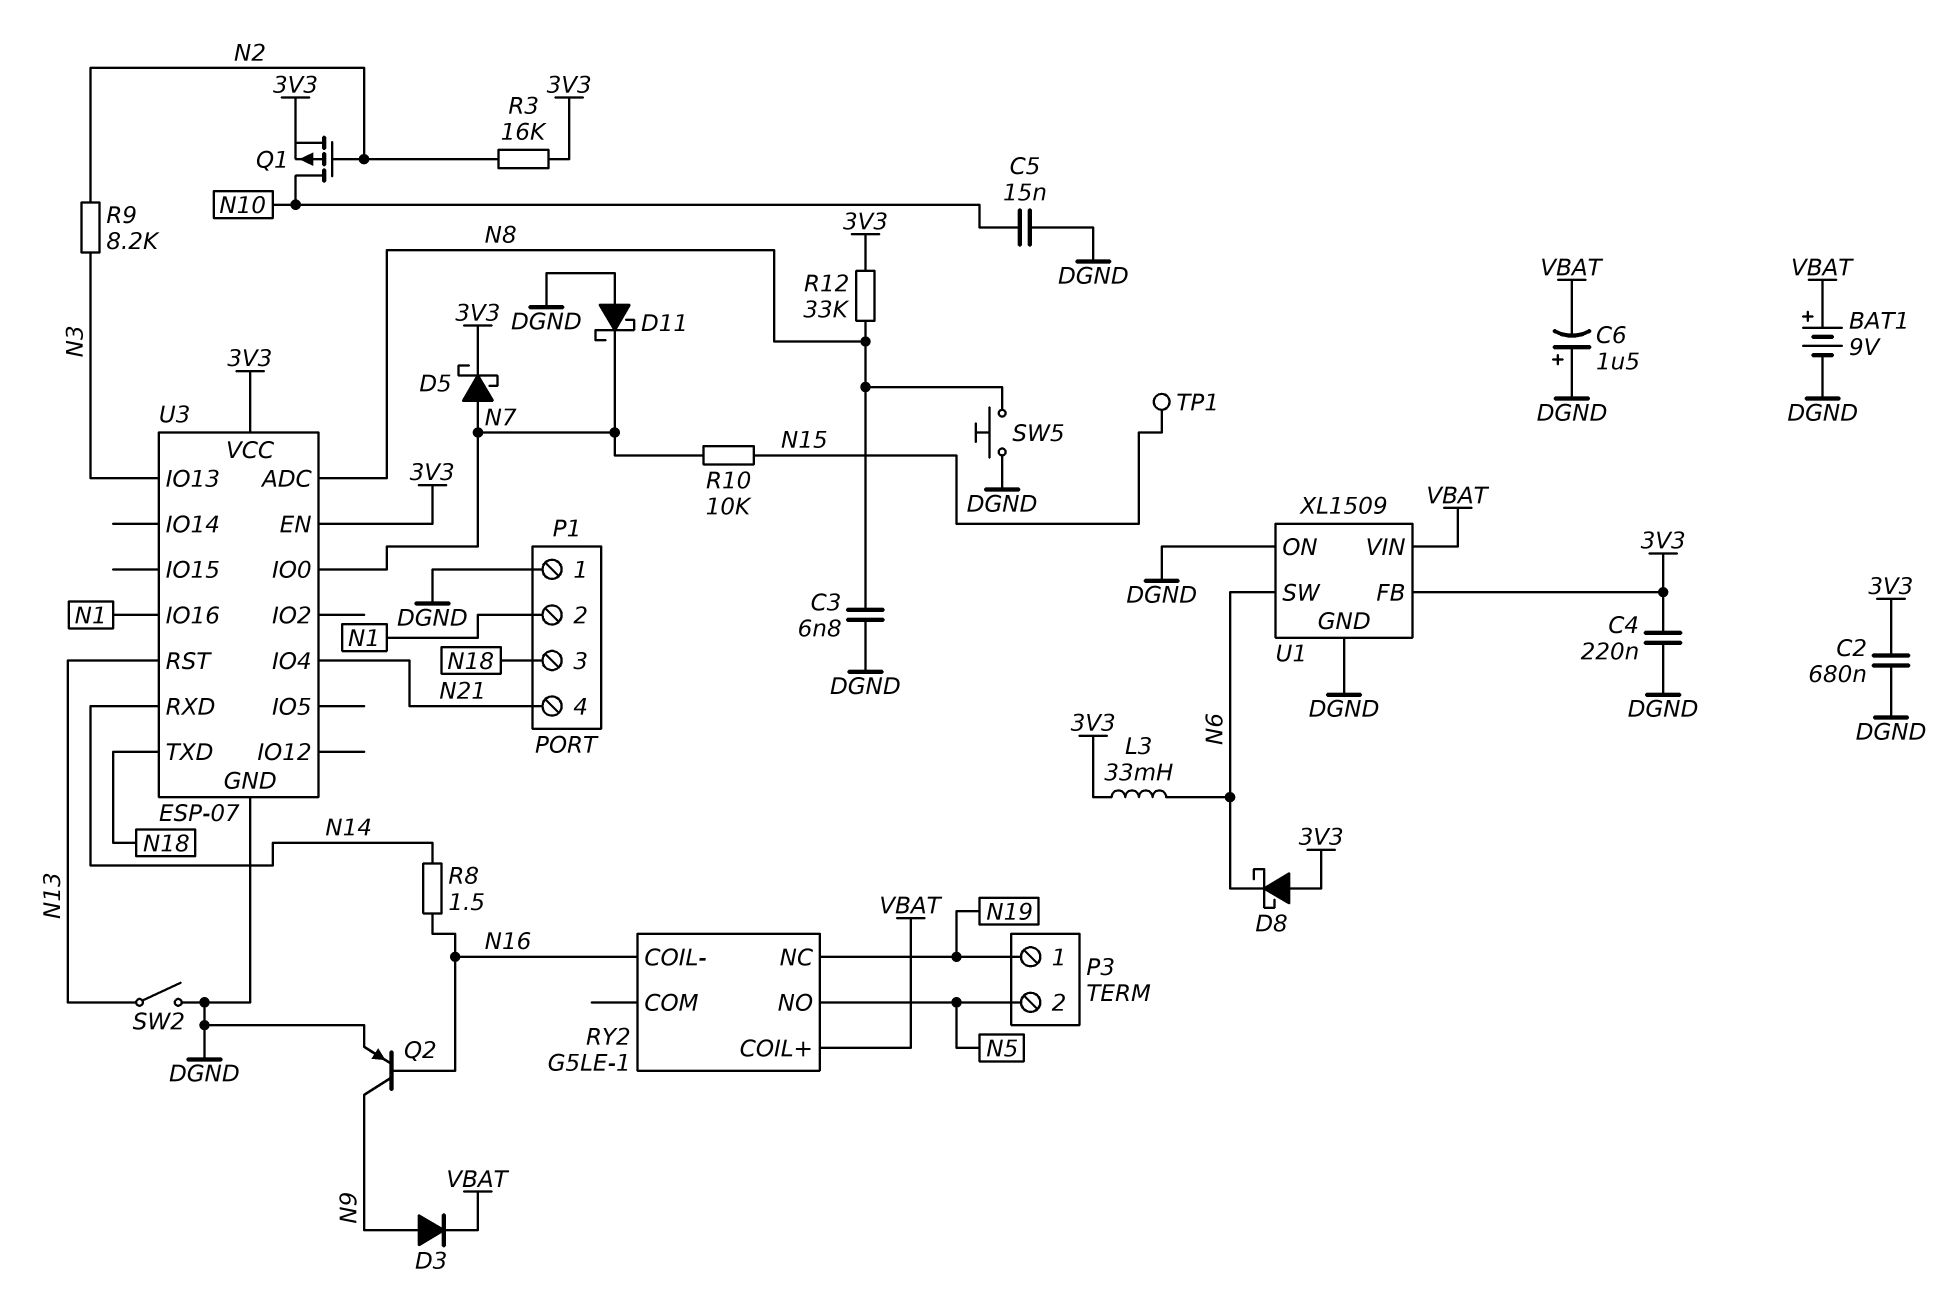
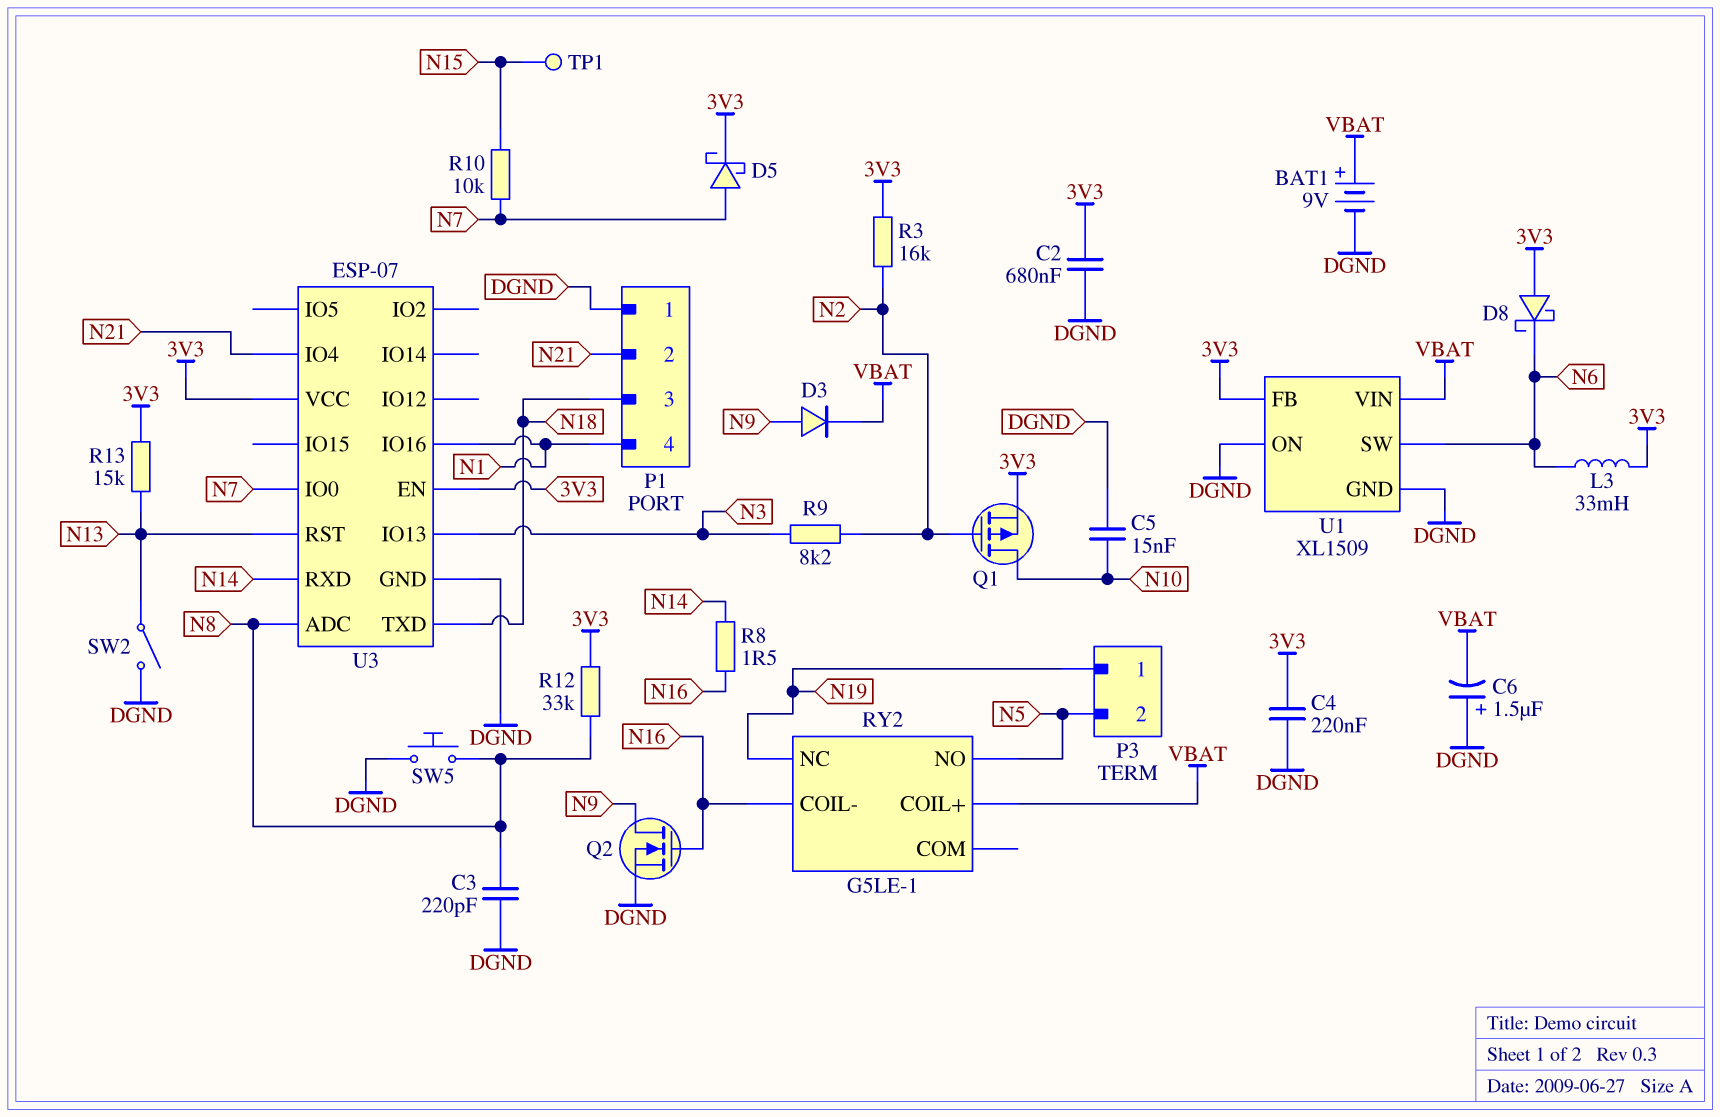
C3: 6.8nF (DGND, N8) -> 220pF (DGND, N8)
D11: schottky (A DGND, K N7) -> none
P1 pin 2: N1 -> N21
P1 pin 4: N21 -> N1
Q2: PNP (B N16, C N9, E DGND) -> NMOS (G N16, D N9, S DGND)
R13: none -> 15k (3V3, N13)

